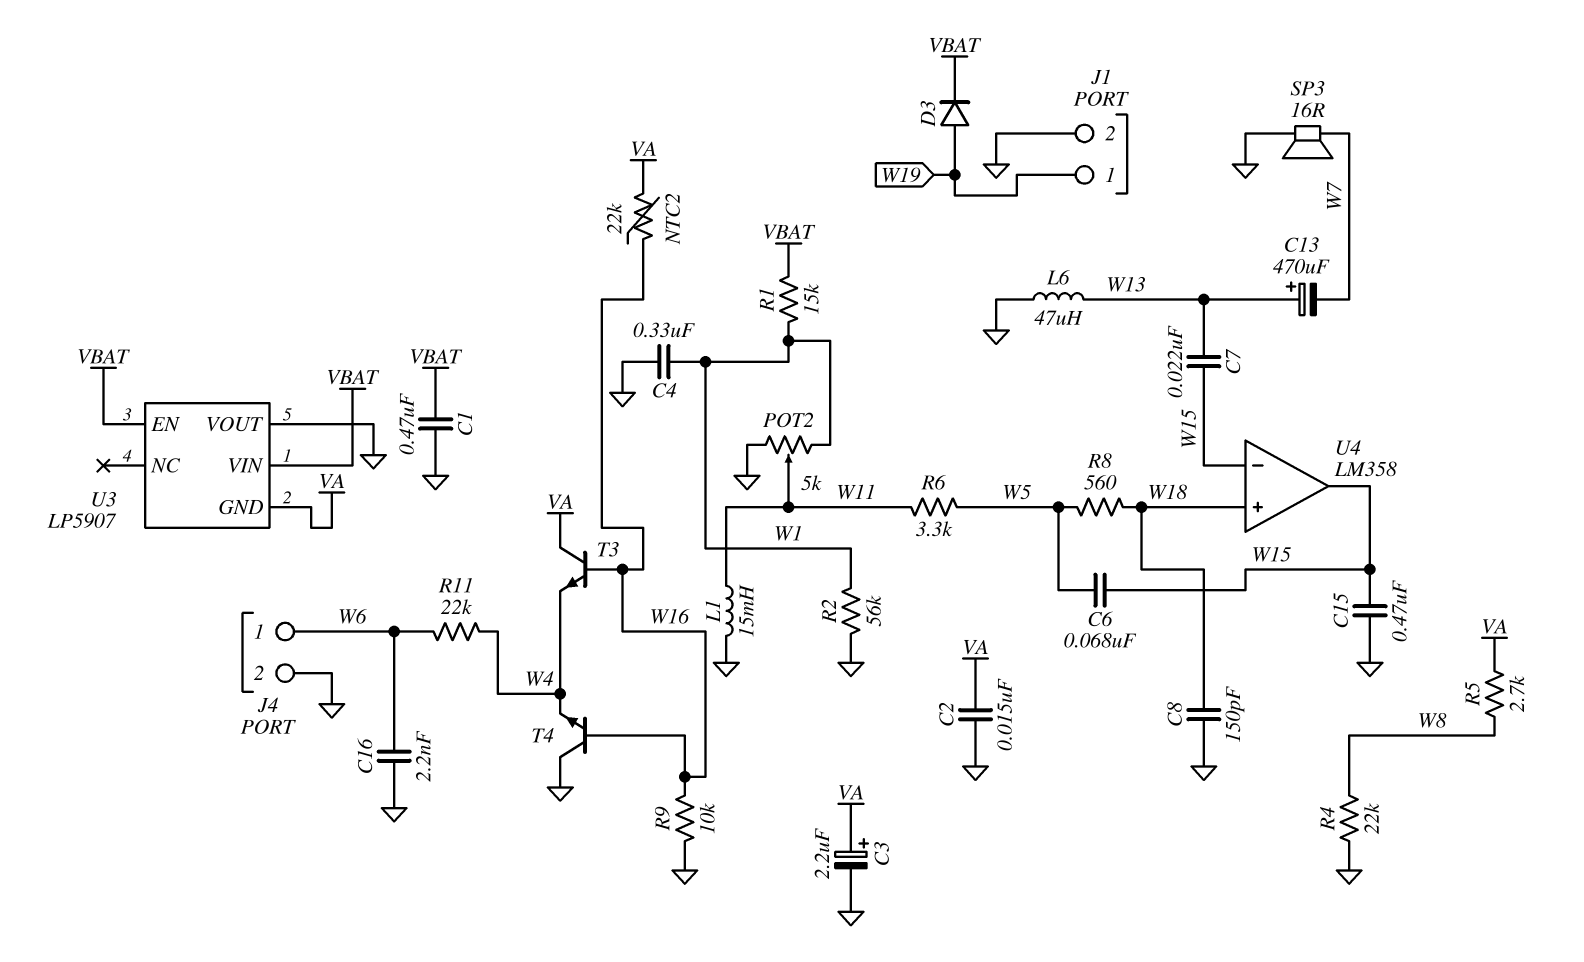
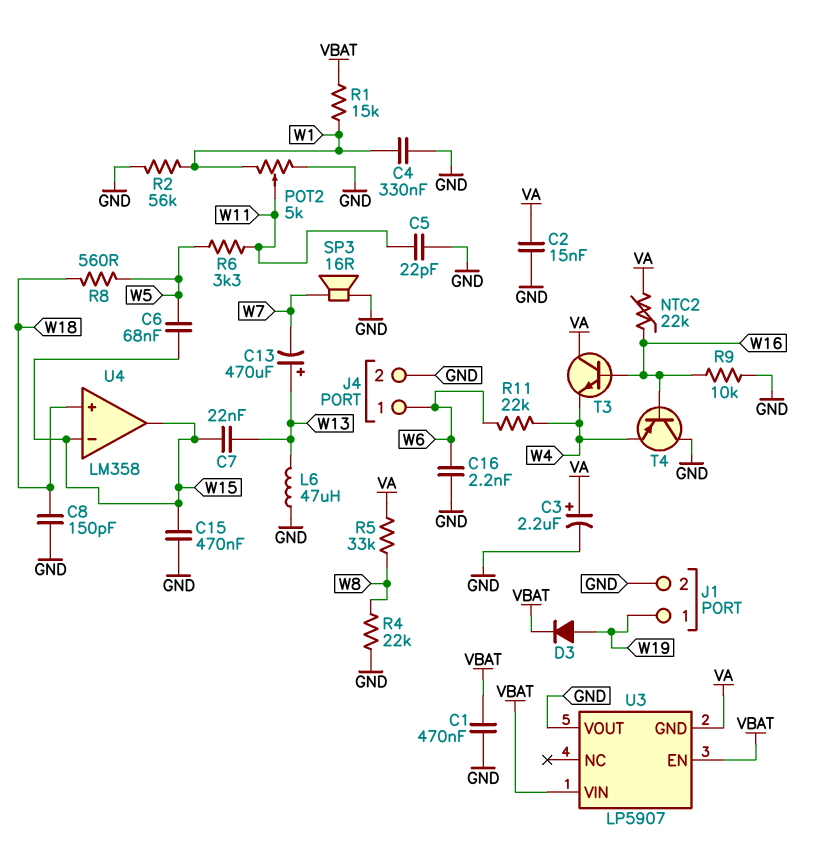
C5: none -> 22pF (GND, W11)
L1: 15mH (GND, W11) -> none
R5: 2.7k (VA, W8) -> 33k (VA, W8)
T4: NPN (B W16, C GND, E W4) -> PNP (B W16, C GND, E W4)

